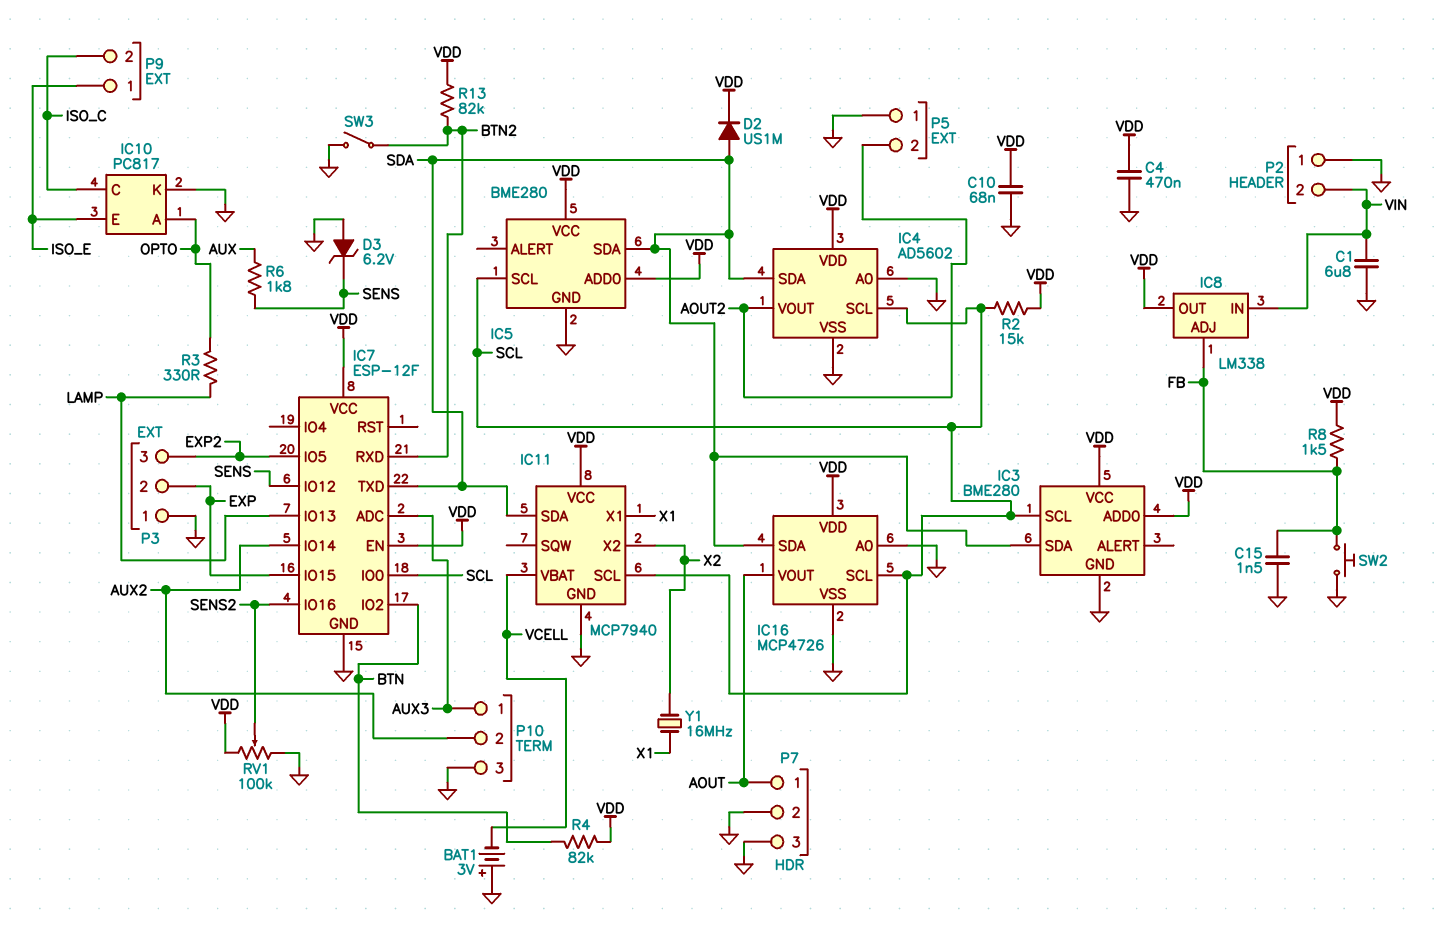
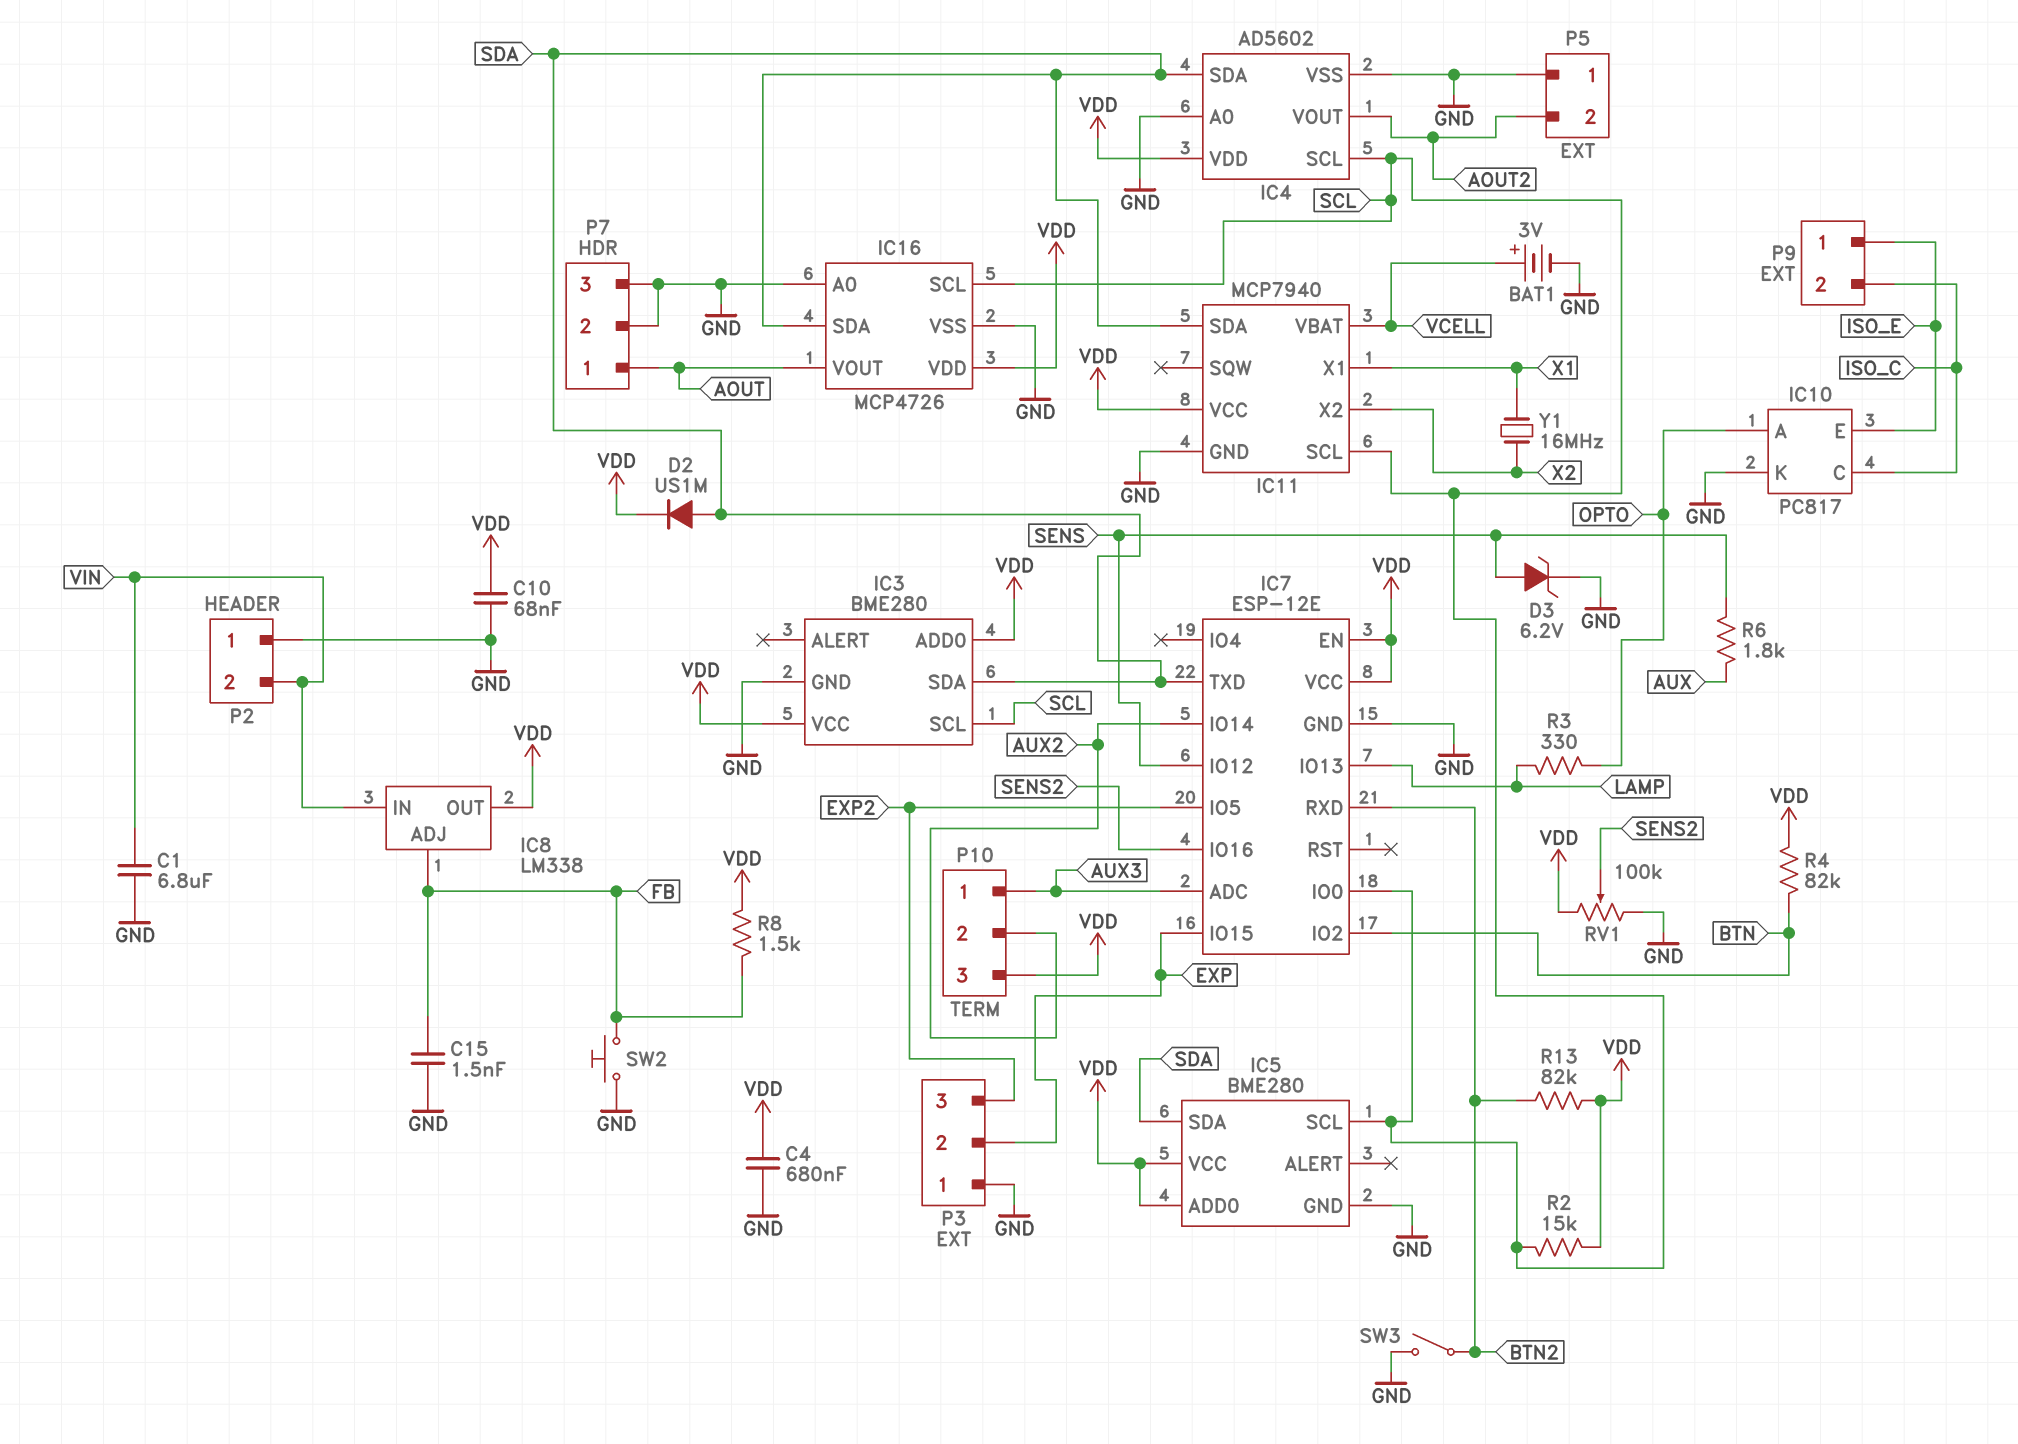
BAT1: 3V (plus GND, minus VCELL) -> 3V (plus VCELL, minus GND)
C4: 470nF (GND, VDD) -> 680nF (GND, VDD)
D3: zener 6.2V (A GND, K SENS) -> zener 6.2V (A SENS, K GND)
IC7: ESP-12F -> ESP-12E
P10 pin 3: GND -> VDD

